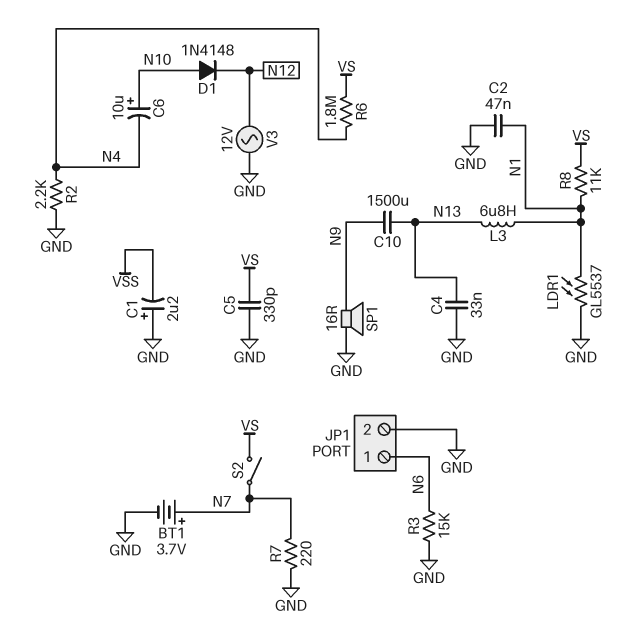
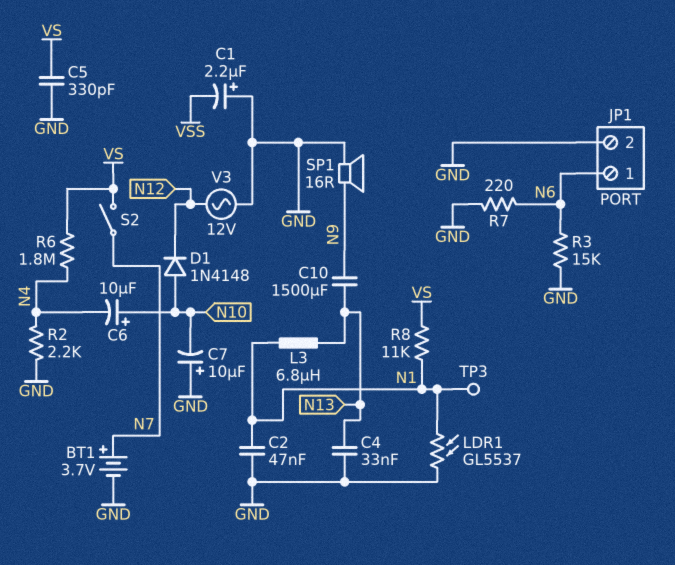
C7: none -> 10uF (plus GND, minus N10)
R7: 220 (GND, N7) -> 220 (GND, N6)
TP3: none -> test point (N1)

